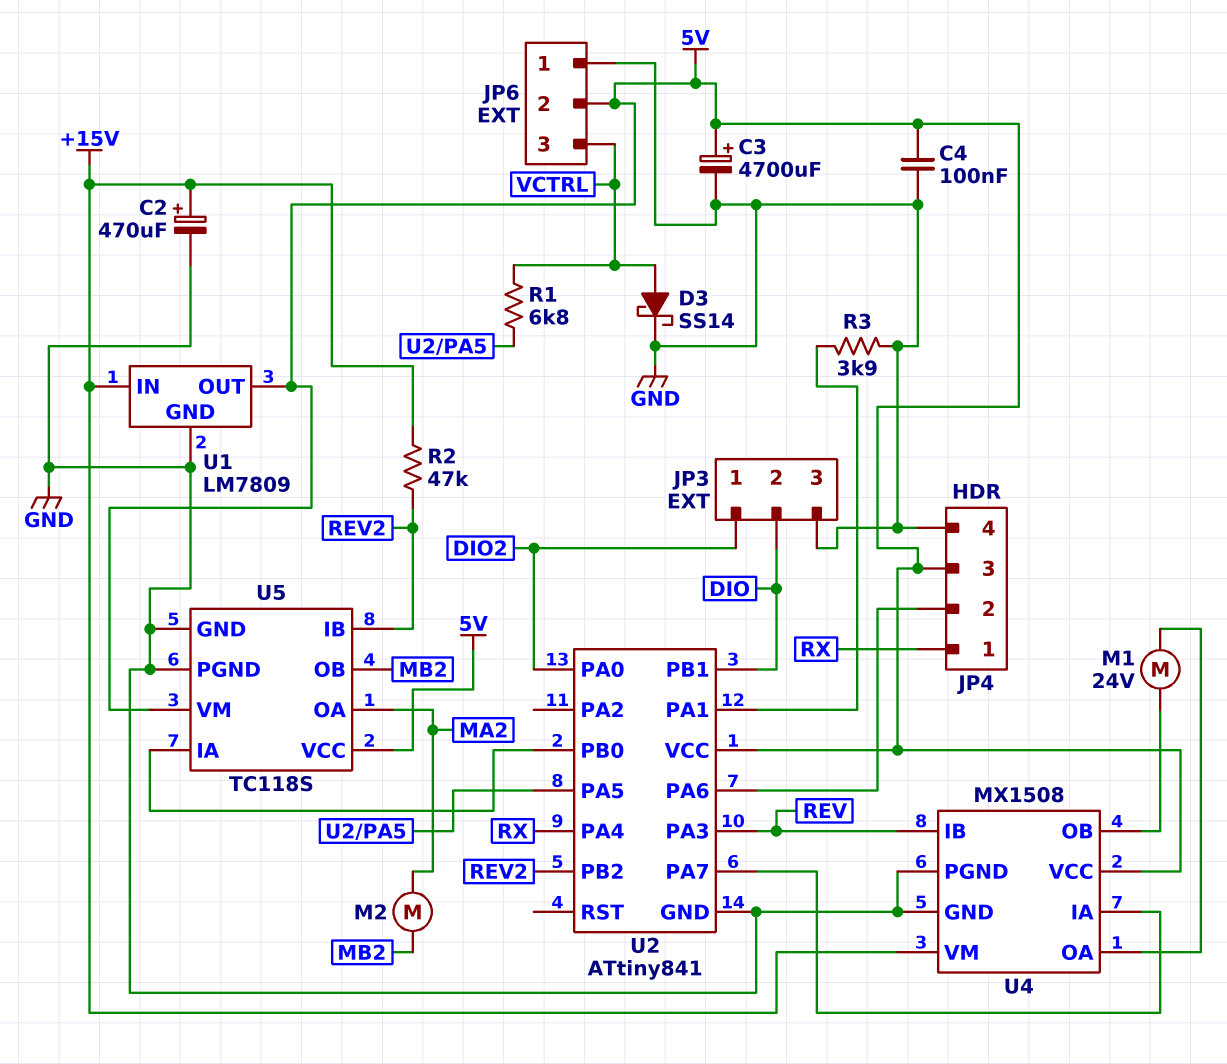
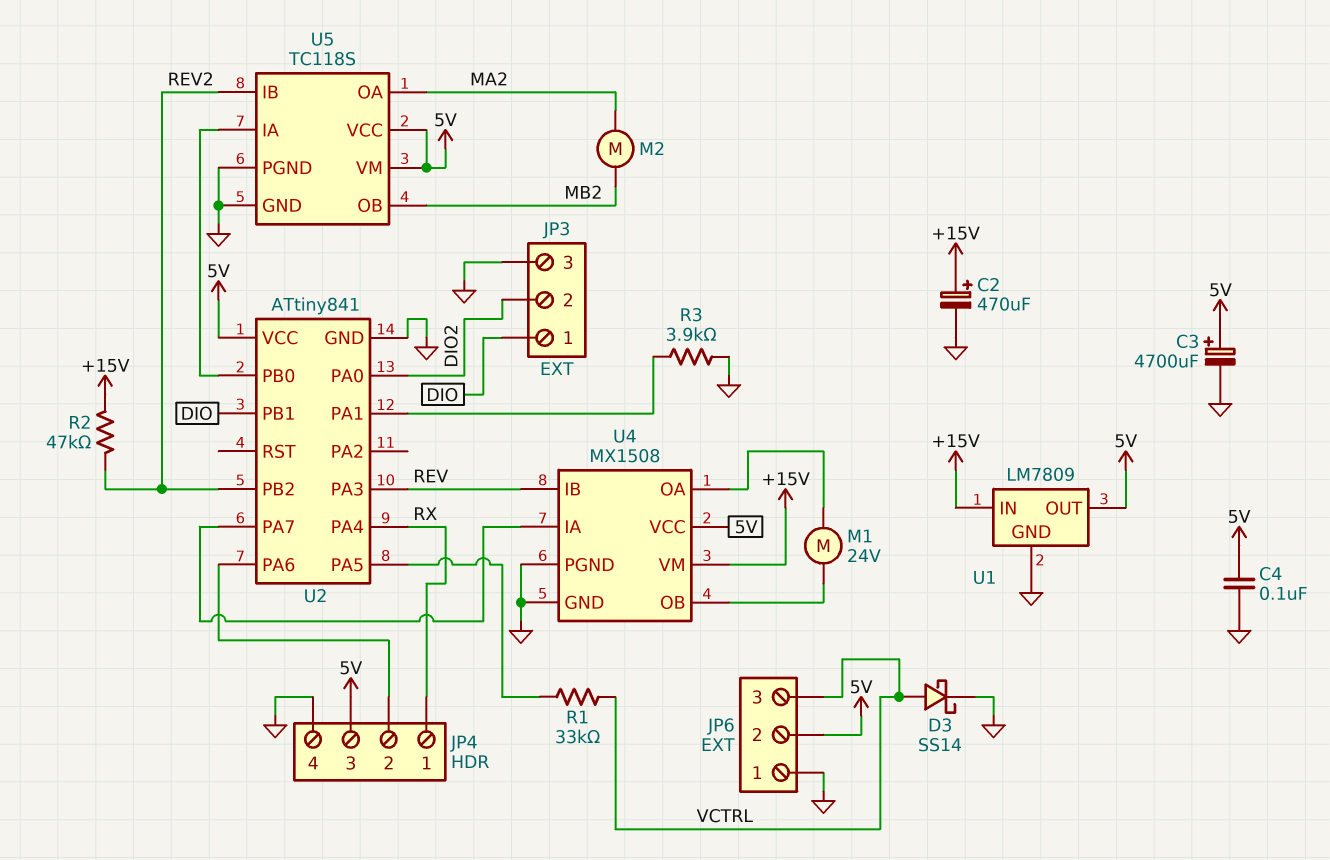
JP3 pin 1: DIO2 -> DIO
JP3 pin 2: DIO -> DIO2
R1: 6.8k (U2/PA5, VCTRL) -> 33k (U2/PA5, VCTRL)

